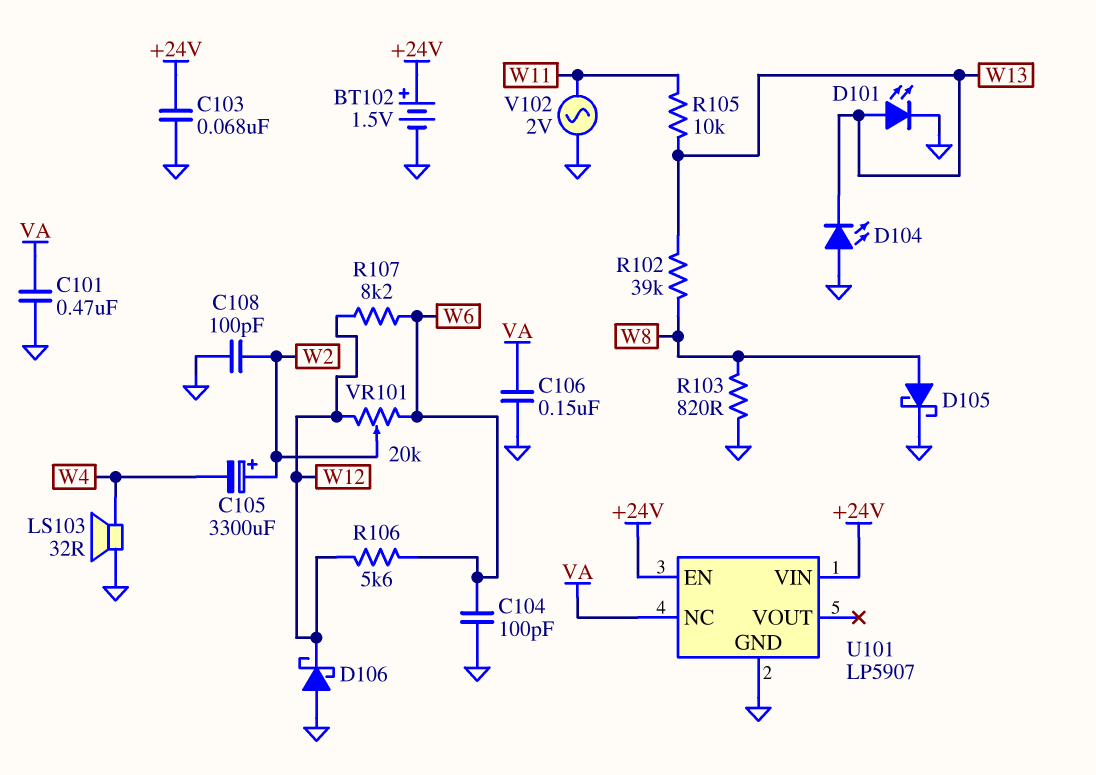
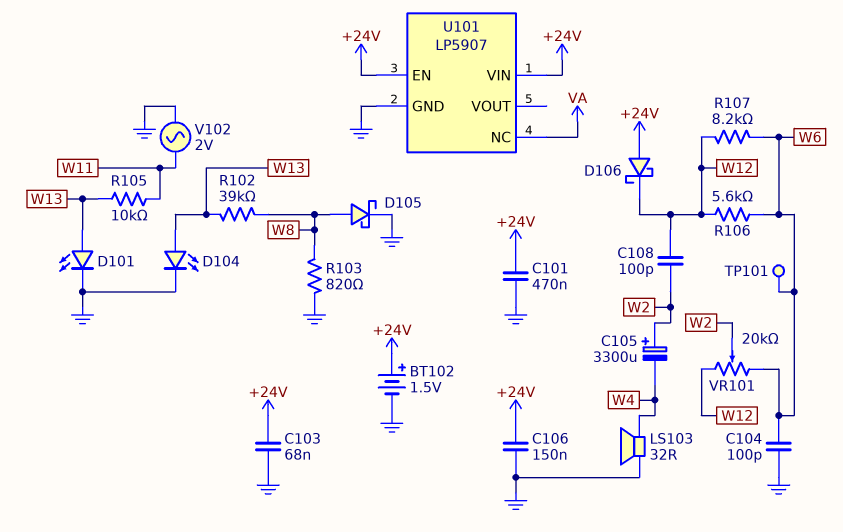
C101: 470nF (GND, VA) -> 470nF (+24V, GND)
C106: 150nF (GND, VA) -> 150nF (+24V, GND)
C108: 100pF (GND, W2) -> 100pF (W2, W12)
D104: LED (A GND, K W13) -> LED (A W13, K GND)
D106: schottky (A GND, K W12) -> schottky (A +24V, K W12)
TP101: none -> test point (W6)

